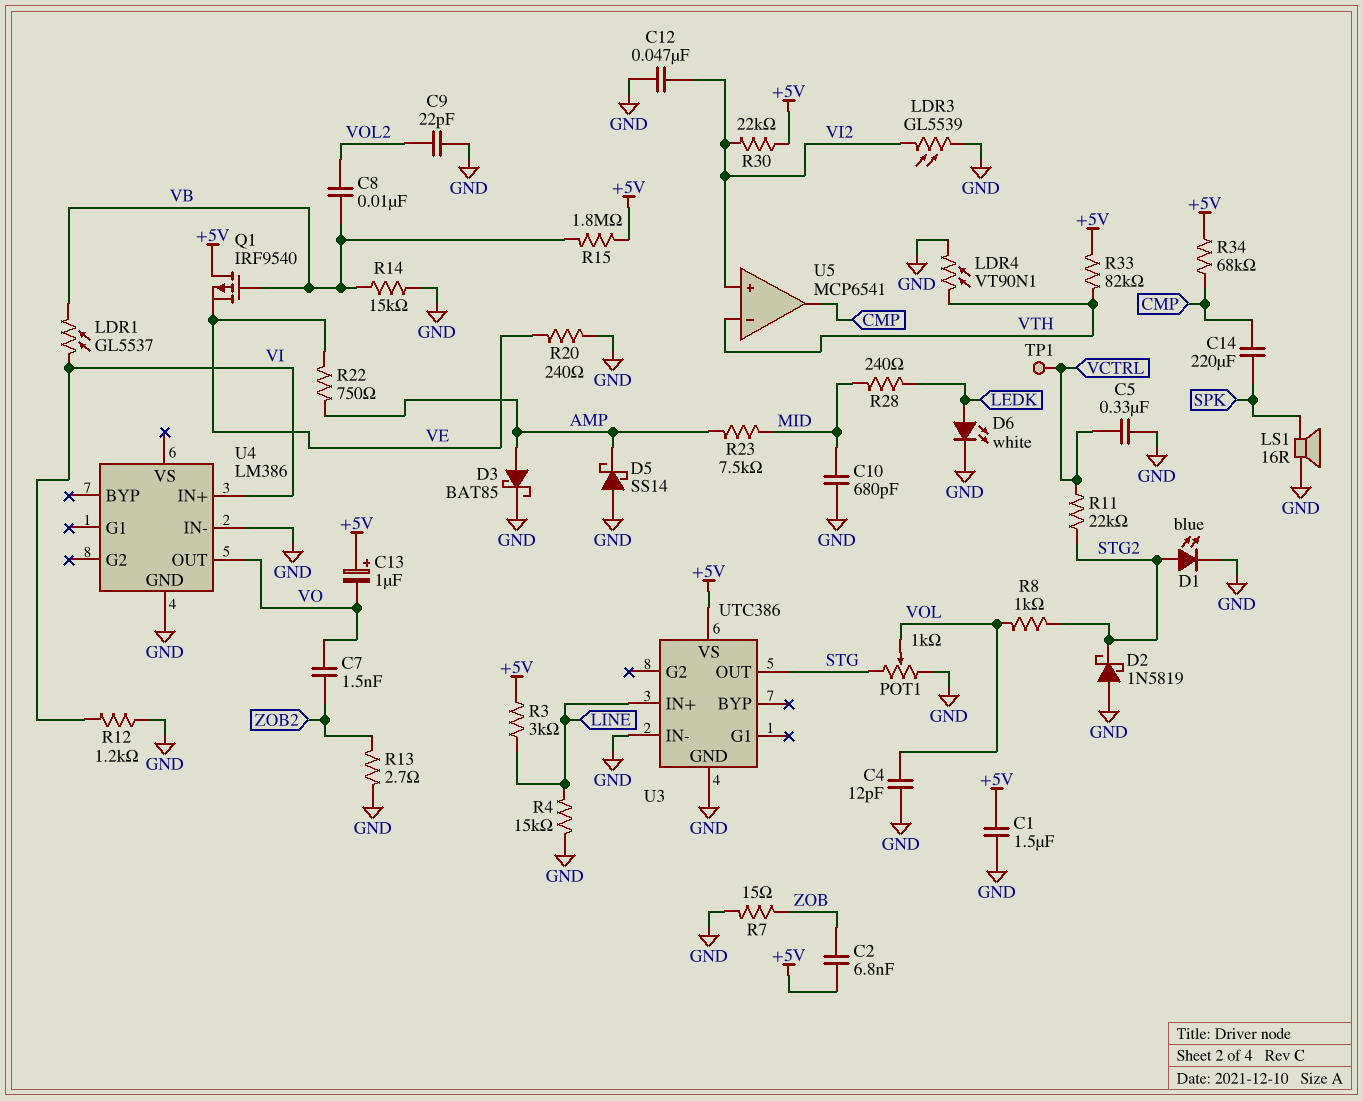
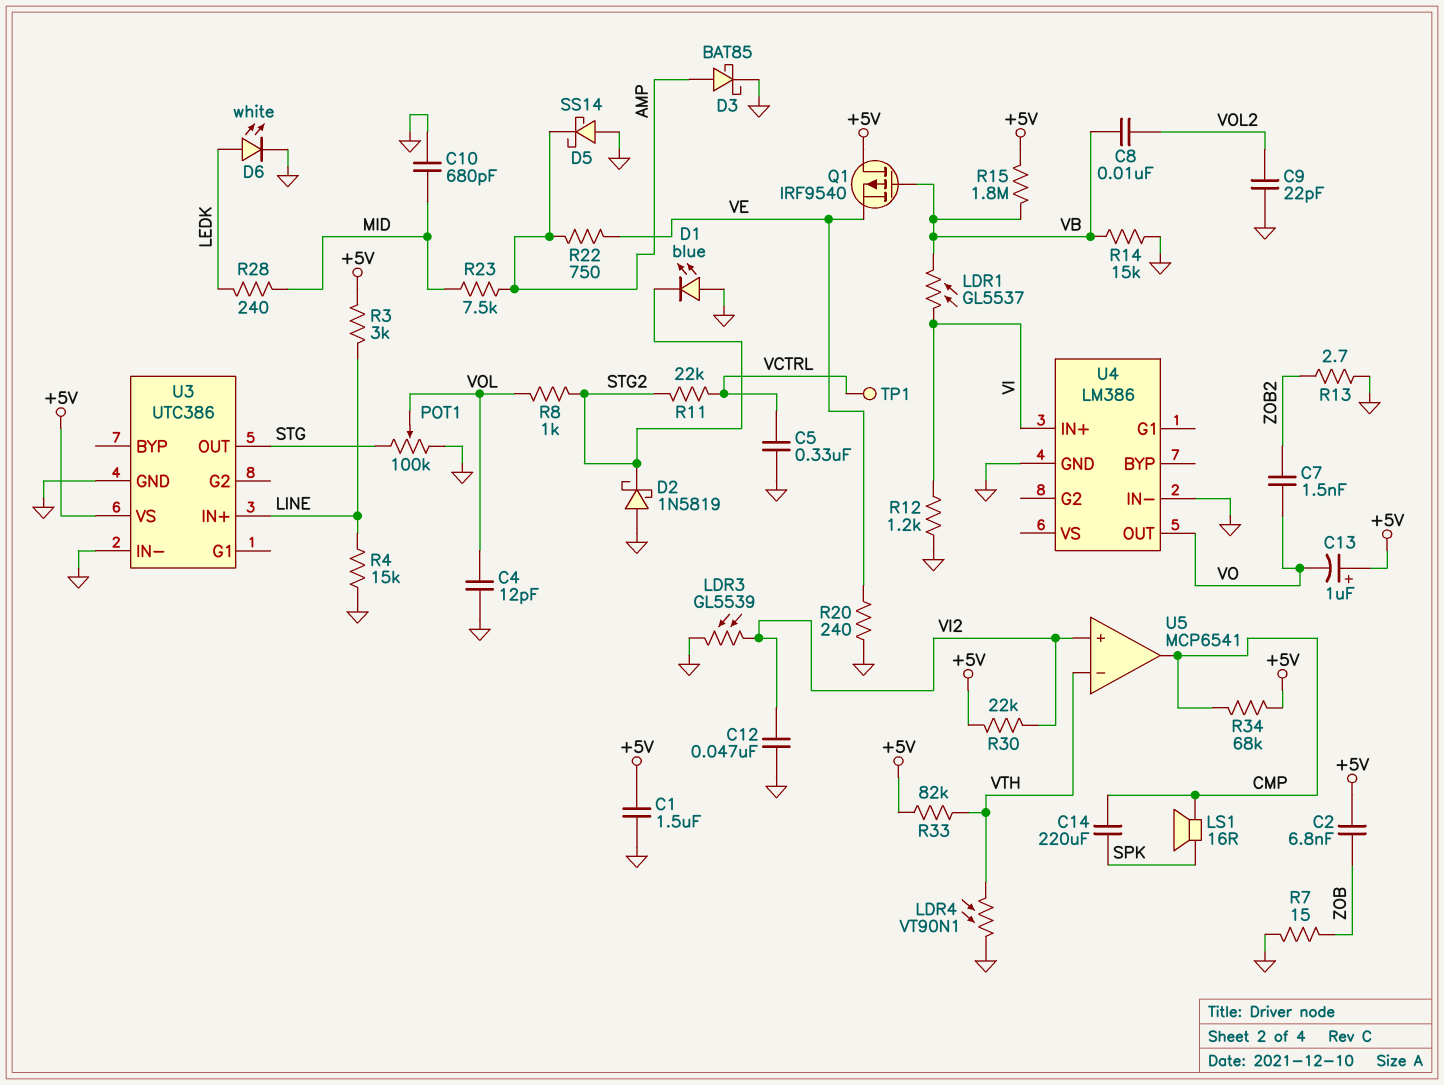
D1: LED blue (A STG2, K GND) -> LED blue (A GND, K STG2)
LS1: speaker 16R (GND, SPK) -> speaker 16R (CMP, SPK)
POT1: 1k (GND, STG, wiper VOL) -> 100k (GND, STG, wiper VOL)

